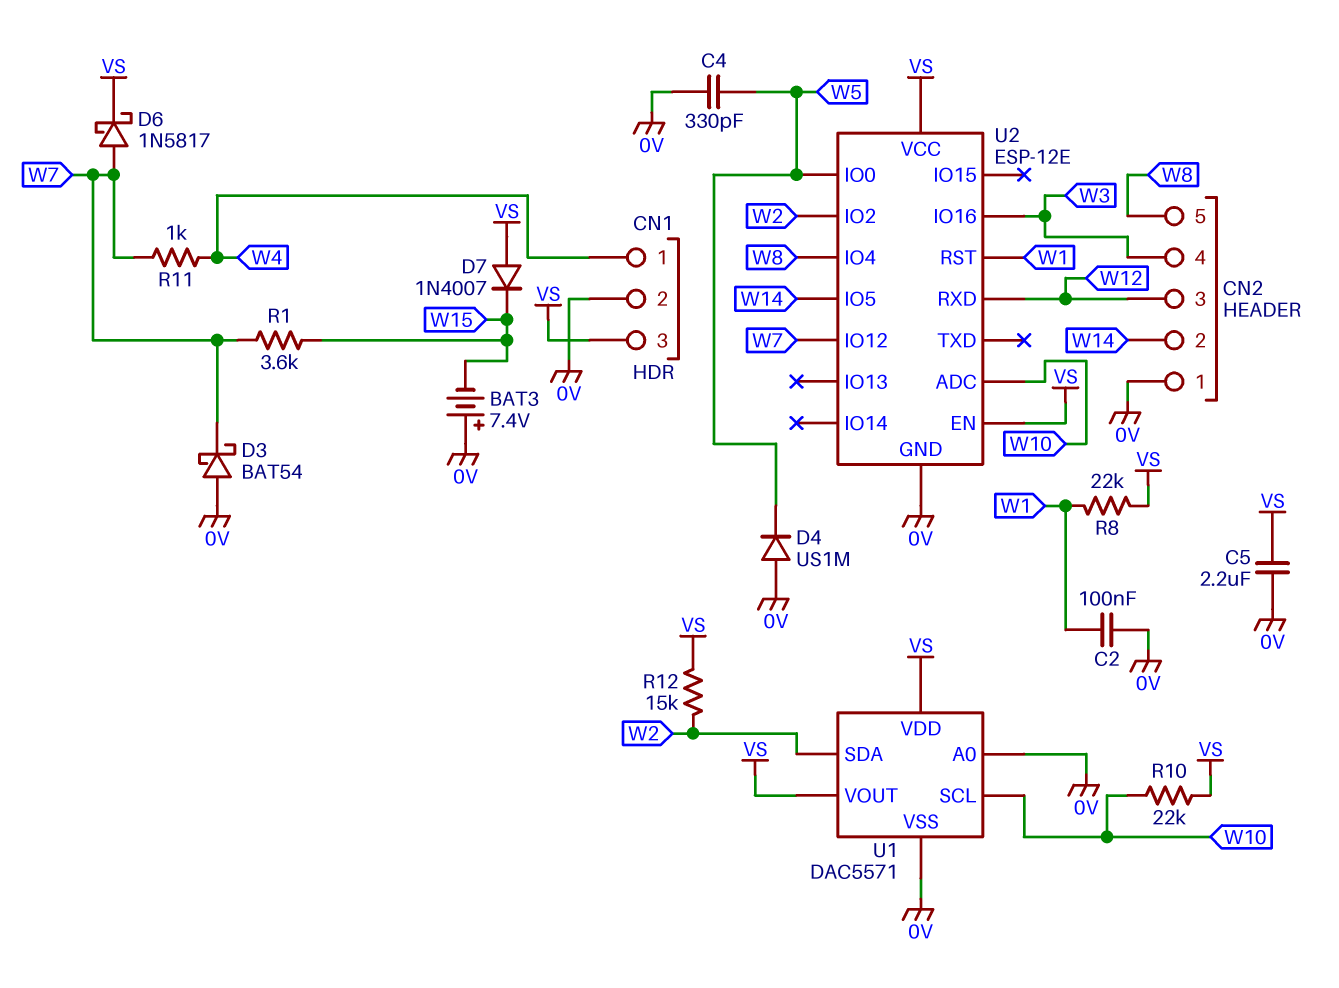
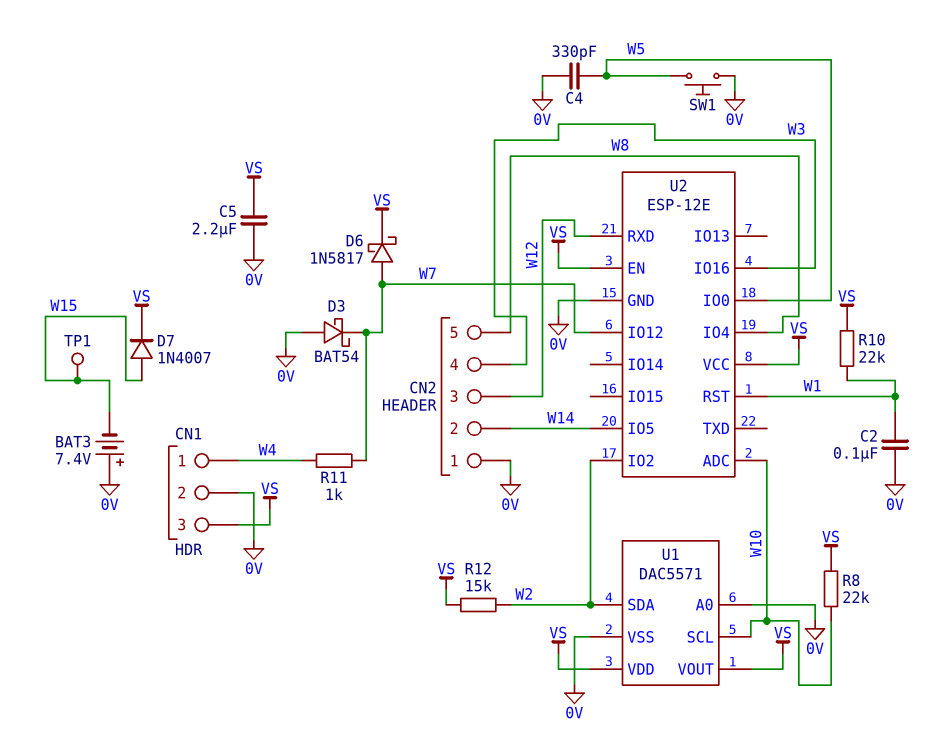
D4: diode US1M (A 0V, K W5) -> none
D7: diode 1N4007 (A VS, K W15) -> diode 1N4007 (A W15, K VS)
R1: 3.6k (W7, W15) -> none
R8: 22k (VS, W1) -> 22k (VS, W10)
R10: 22k (VS, W10) -> 22k (VS, W1)
SW1: none -> button (0V, W5)
TP1: none -> test point (W15)

